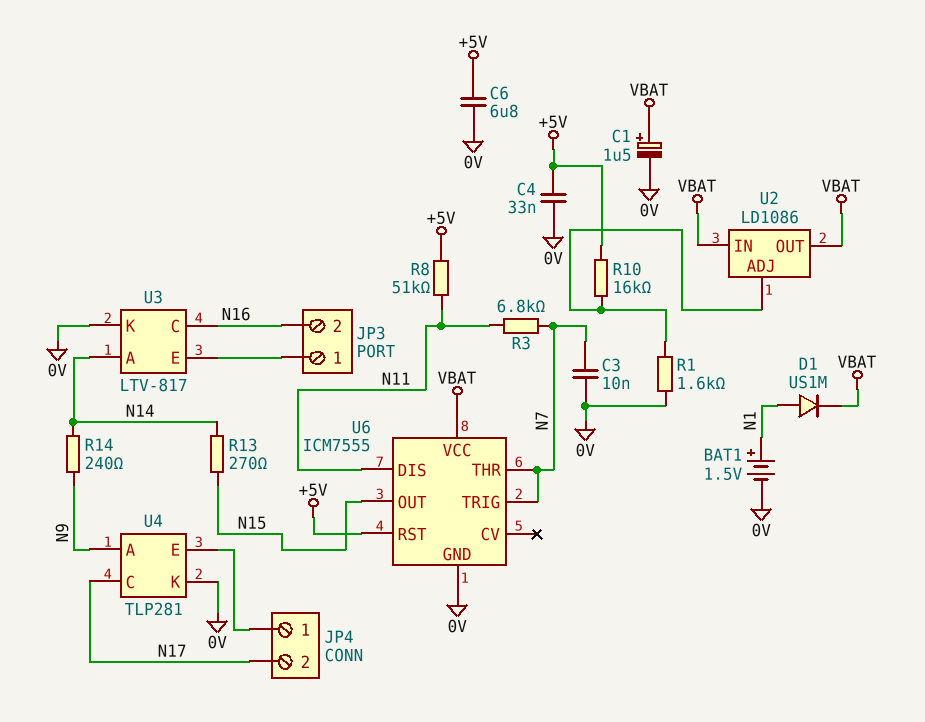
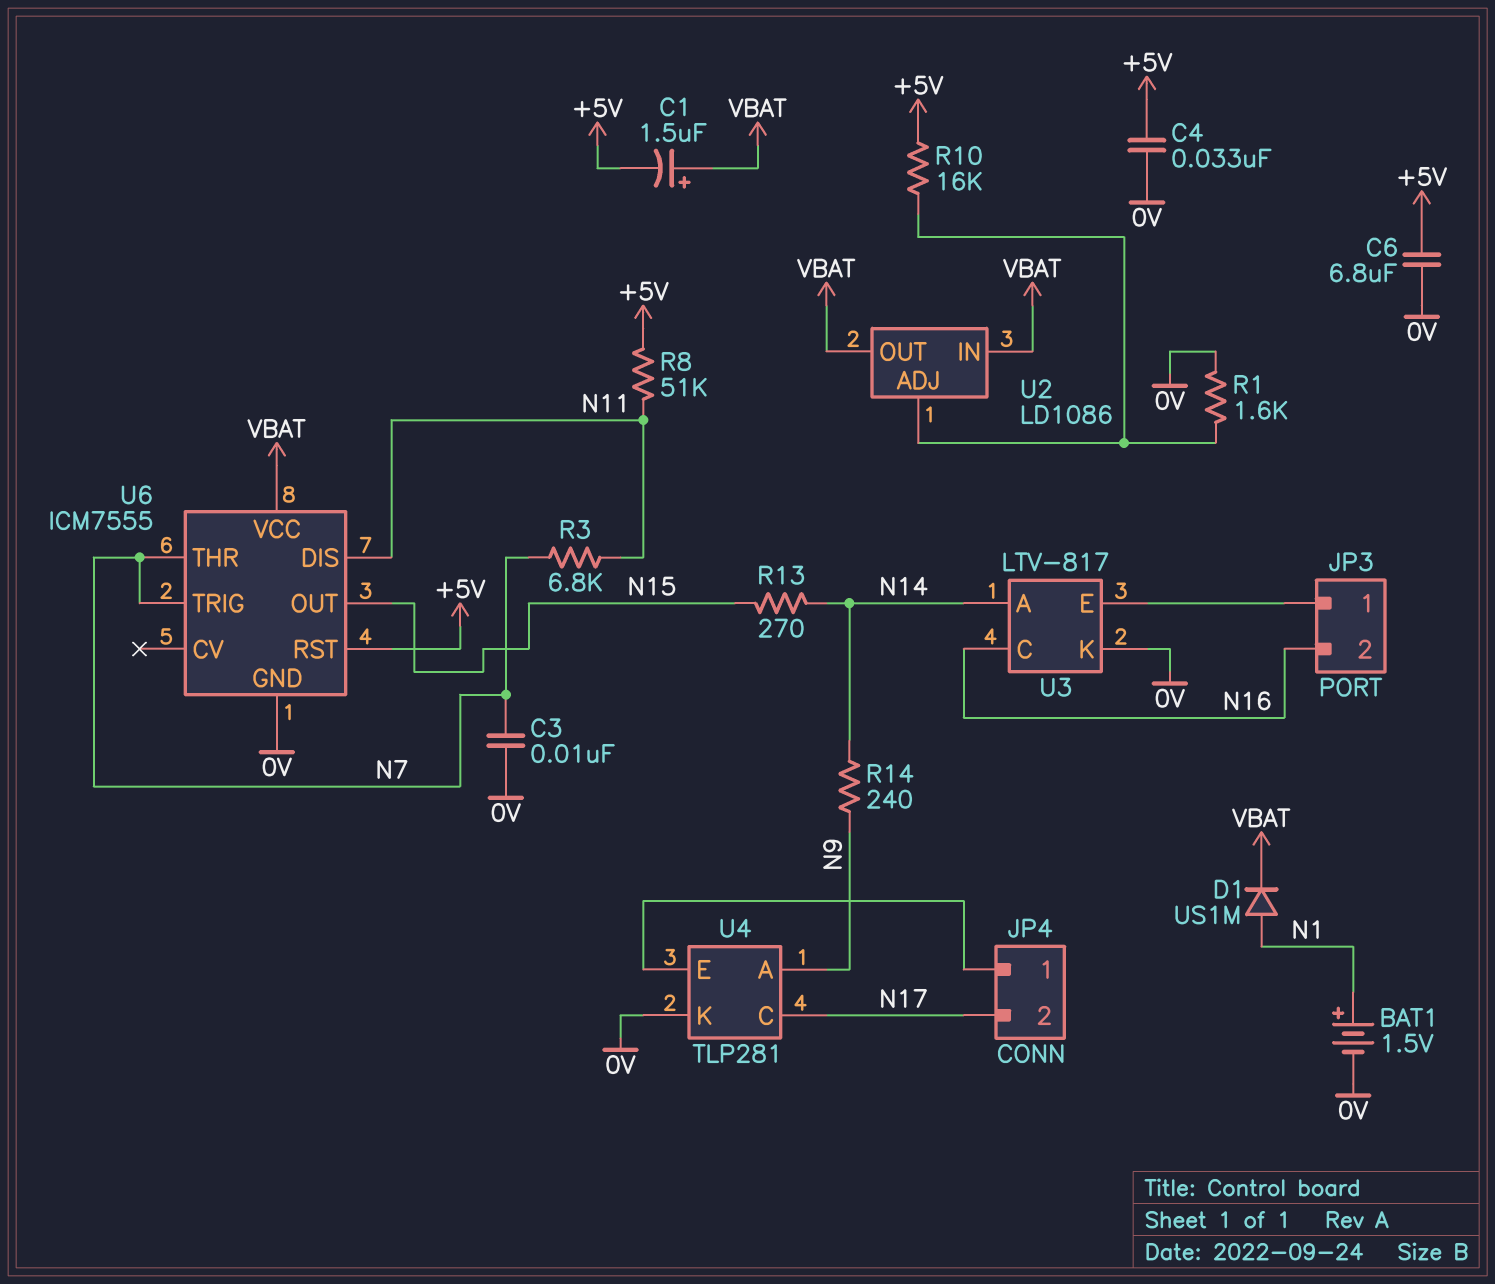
C1: 1.5uF (plus VBAT, minus 0V) -> 1.5uF (plus VBAT, minus +5V)

